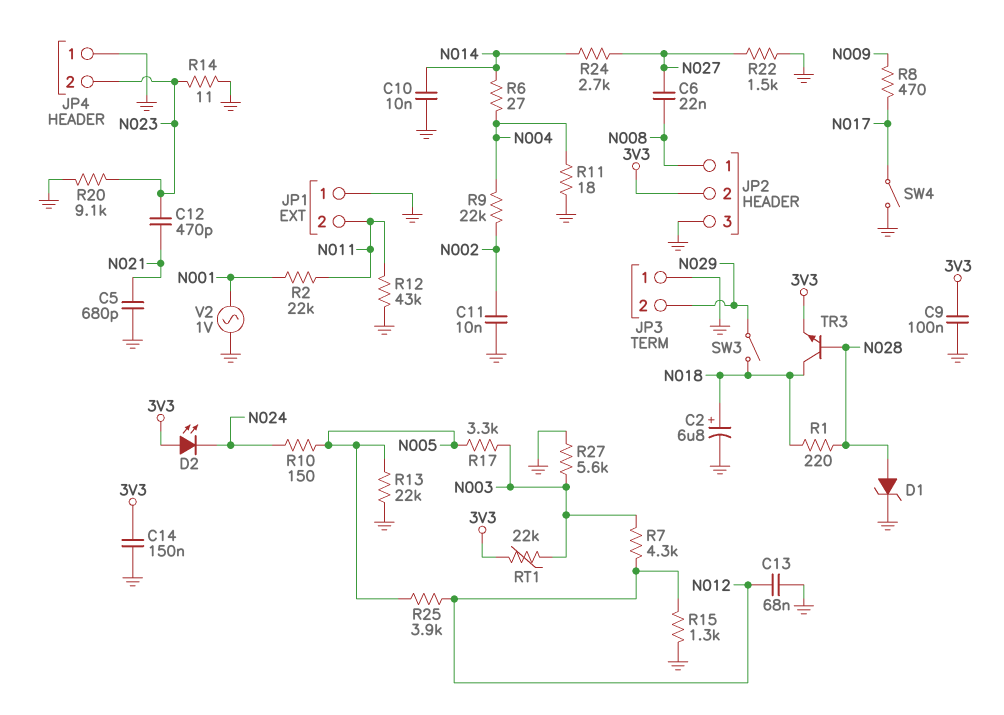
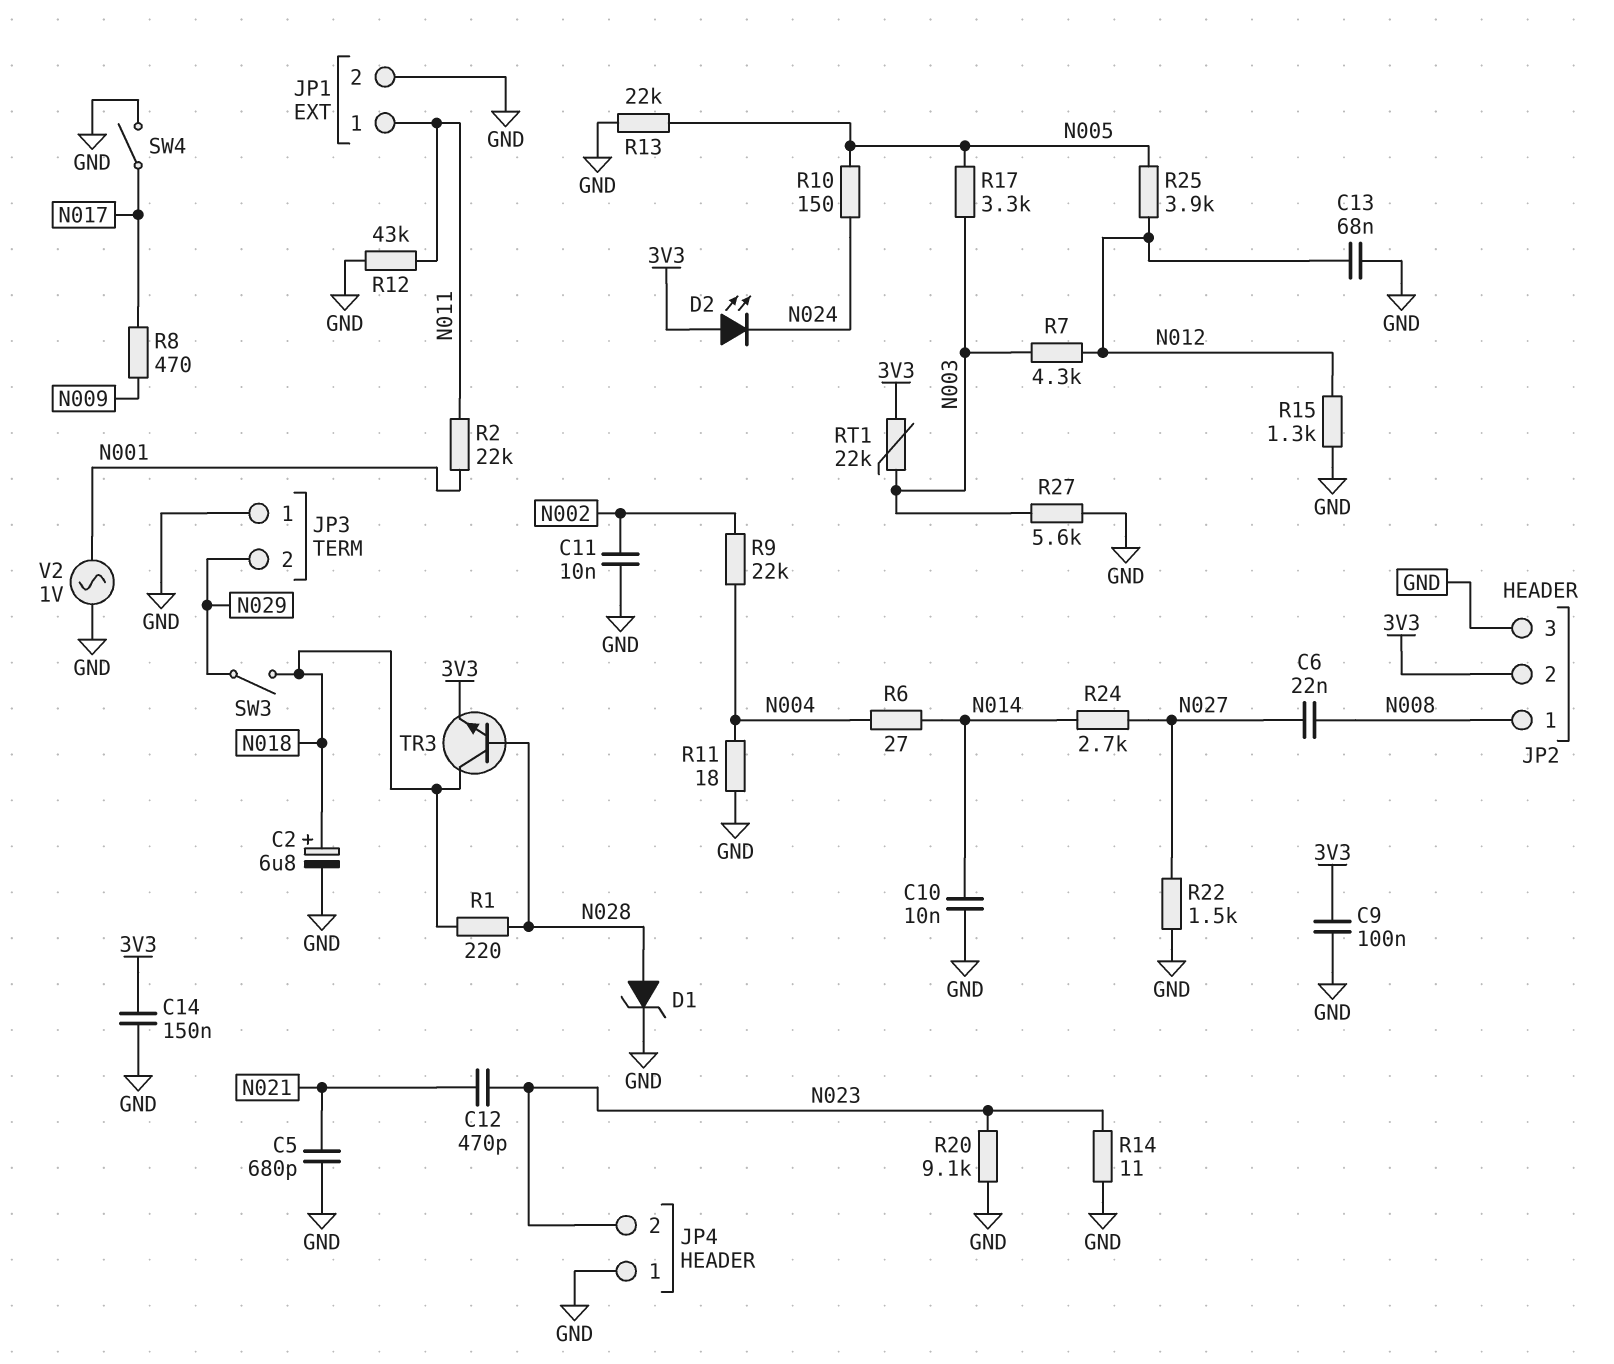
JP1 pin 1: GND -> N011
JP1 pin 2: N011 -> GND

